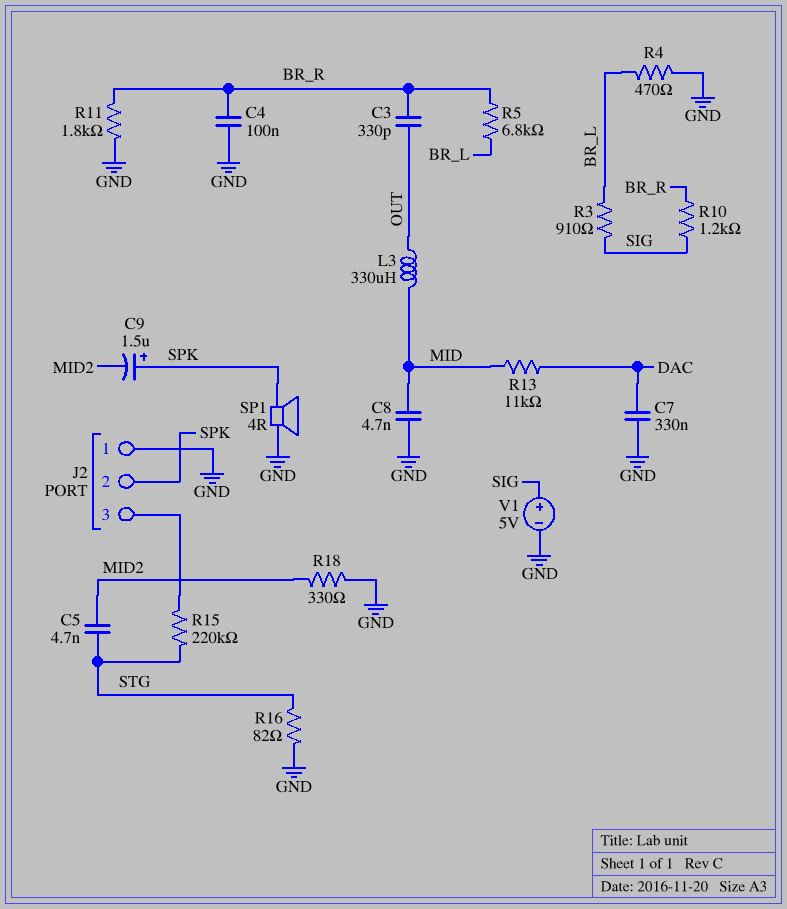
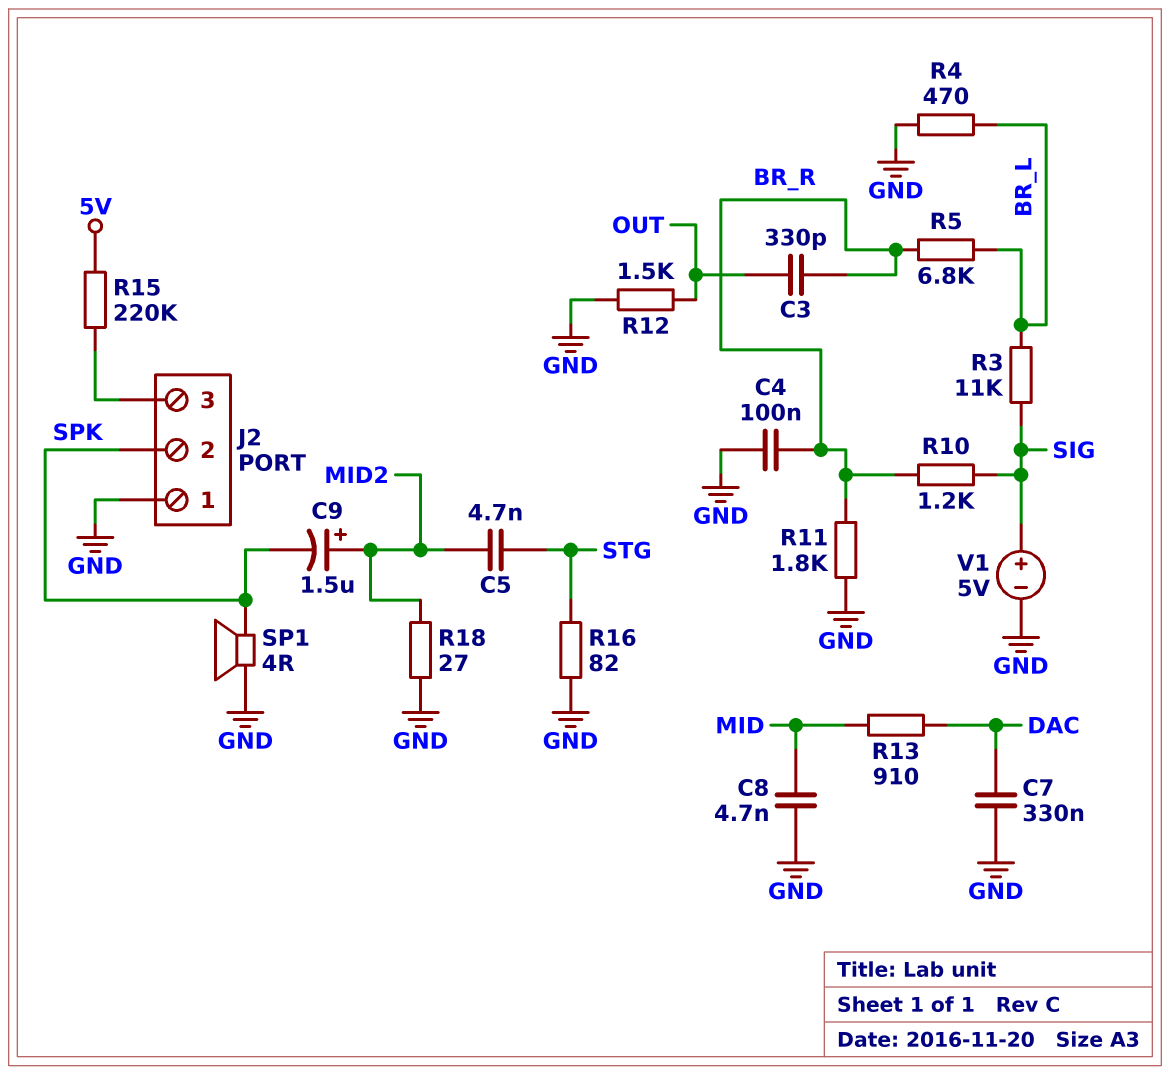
C9: 1.5uF (plus SPK, minus MID2) -> 1.5uF (plus MID2, minus SPK)
L3: 330uH (MID, OUT) -> none
R3: 910 (BR_L, SIG) -> 11k (BR_L, SIG)
R12: none -> 1.5k (GND, OUT)
R13: 11k (DAC, MID) -> 910 (DAC, MID)
R15: 220k (J2/3, STG) -> 220k (5V, J2/3)
R18: 330 (GND, MID2) -> 27 (GND, MID2)

